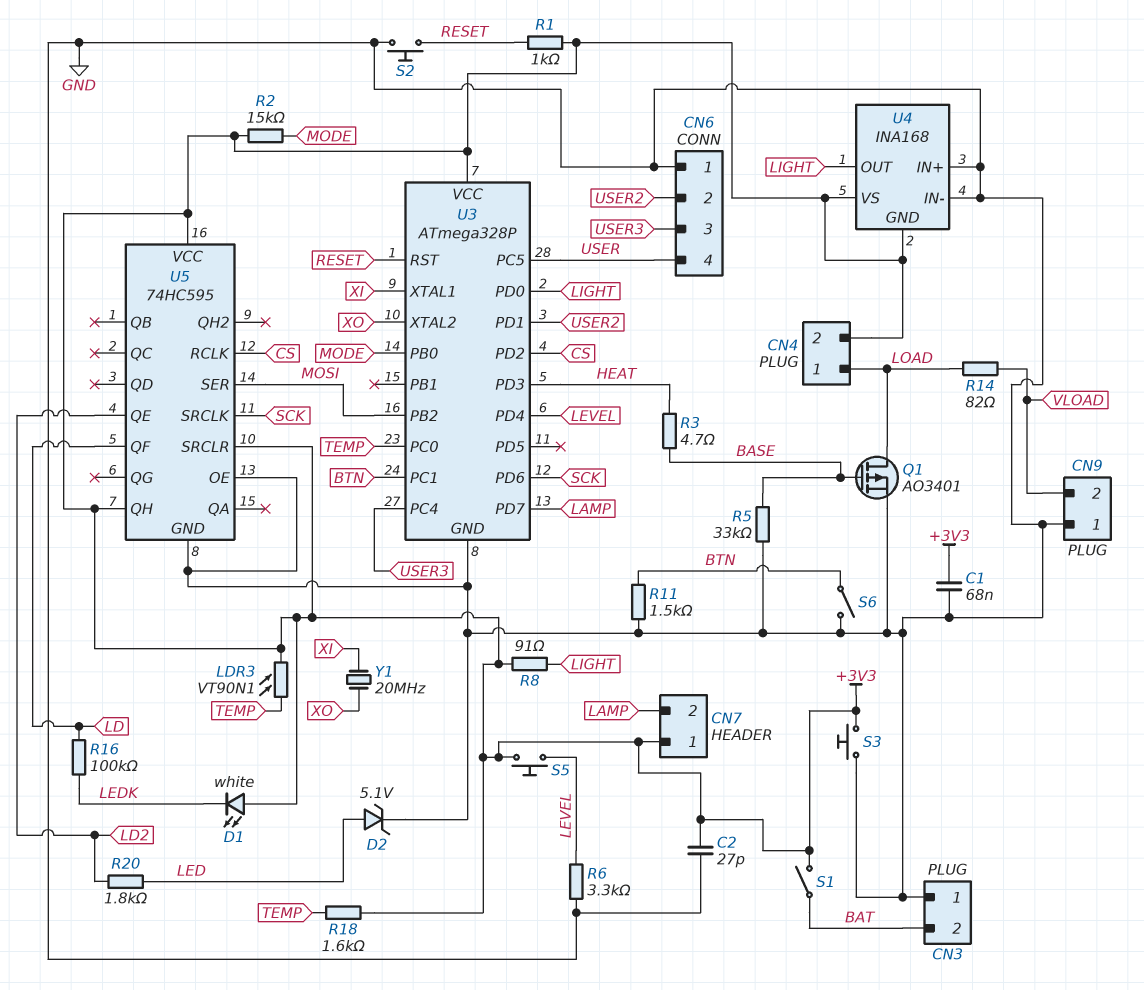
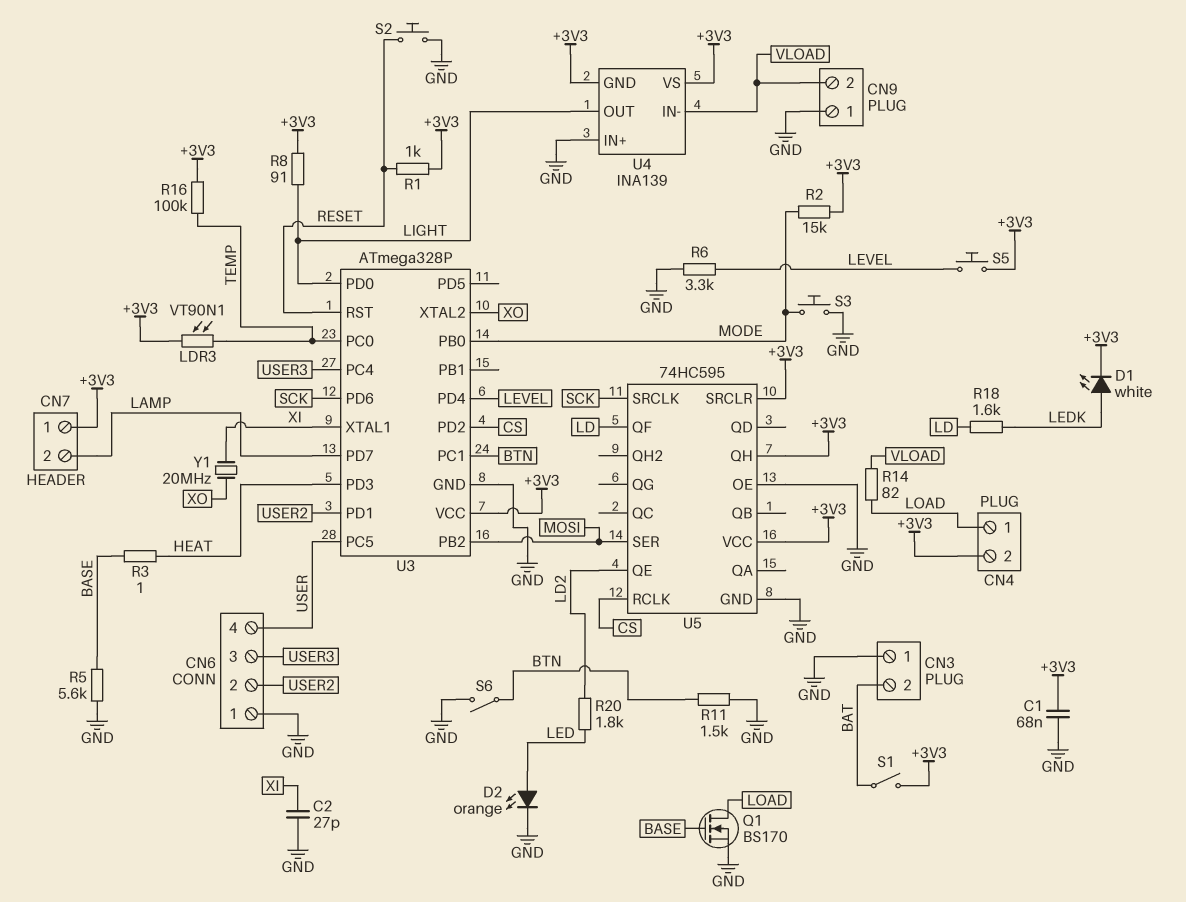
C2: 27pF (+3V3, GND) -> 27pF (GND, XI)
D1: LED white (A +3V3, K LEDK) -> LED white (A LEDK, K +3V3)
D2: zener 5.1V (A LED, K GND) -> LED orange (A LED, K GND)
Q1: PMOS AO3401 (G BASE, D LOAD, S GND) -> NMOS BS170 (G BASE, D LOAD, S GND)
R3: 4.7 (BASE, HEAT) -> 1 (BASE, HEAT)
R5: 33k (BASE, GND) -> 5.6k (BASE, GND)
R16: 100k (LD, LEDK) -> 100k (+3V3, TEMP)
R18: 1.6k (+3V3, TEMP) -> 1.6k (LD, LEDK)
S3: button (+3V3, GND) -> button (GND, MODE)
U4: INA168 -> INA139
U4 pin IN-: GND -> VLOAD

